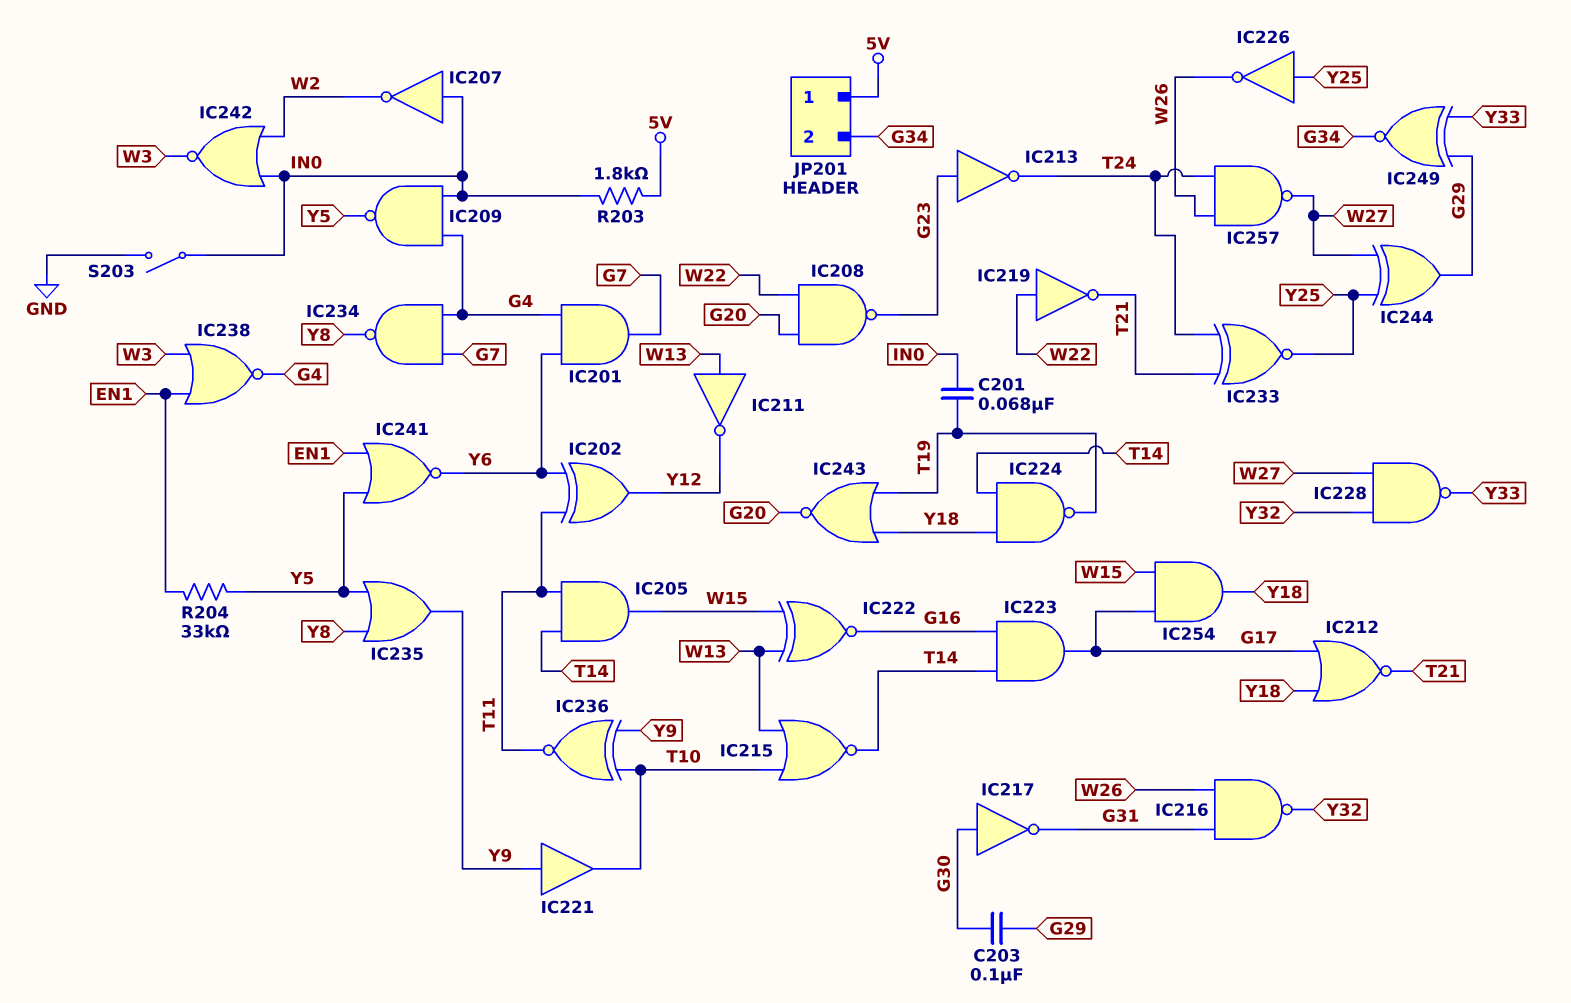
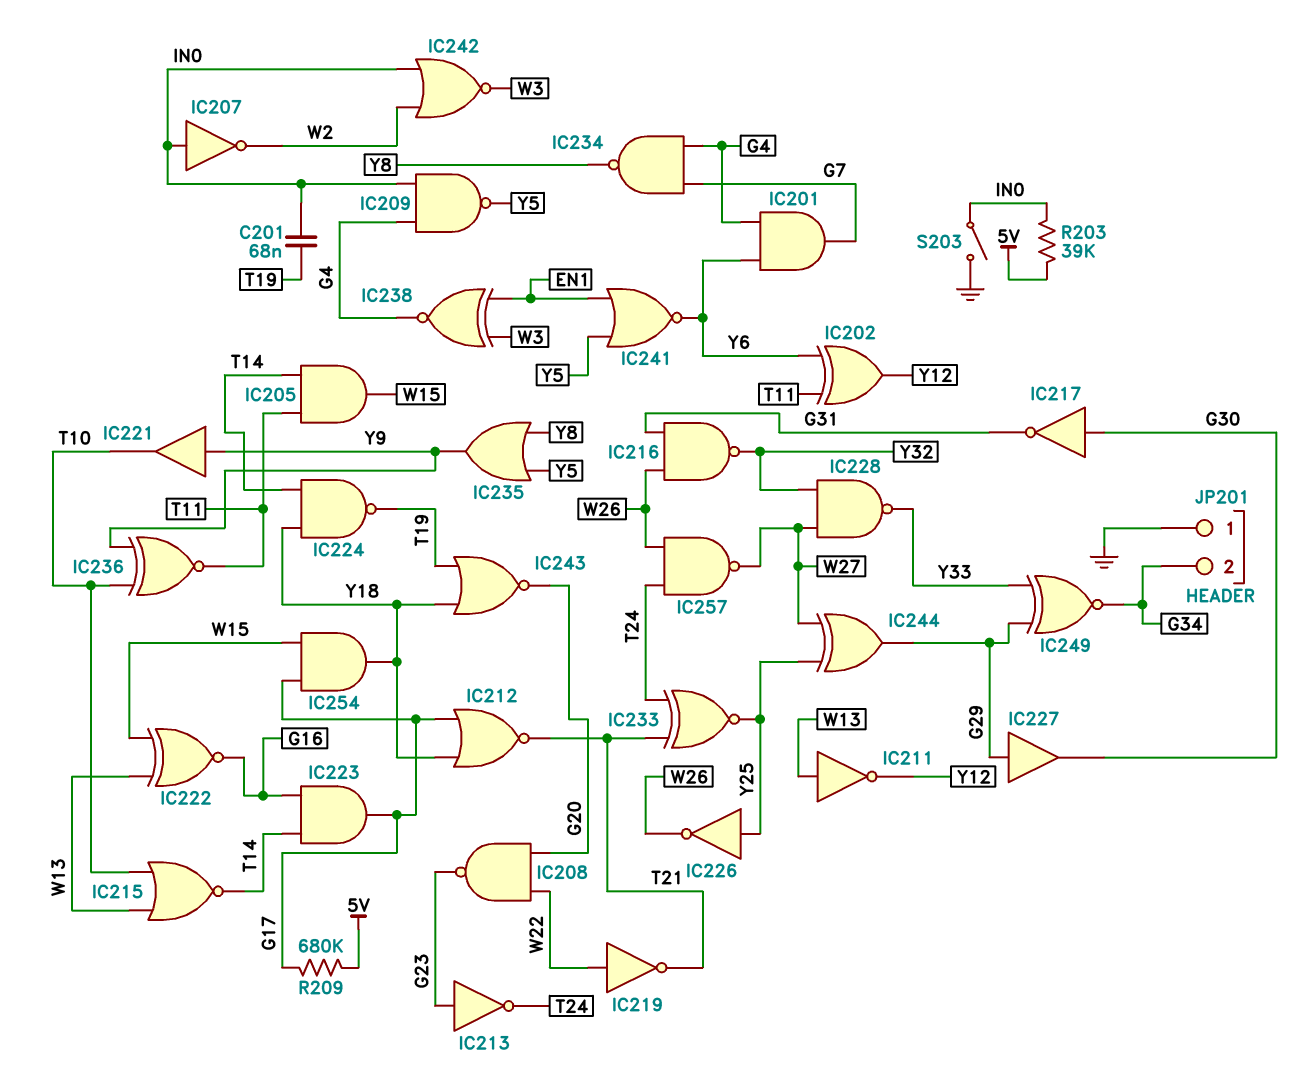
C203: 100nF (G29, G30) -> none
IC227: none -> buffer (in G29, out G30)
IC238: NOR (in EN1, in W3, out G4) -> XNOR (in EN1, in W3, out G4)
JP201 pin 1: 5V -> GND
R203: 1.8k (5V, IN0) -> 39k (5V, IN0)
R204: 33k (EN1, Y5) -> none
R209: none -> 680k (5V, G17)

